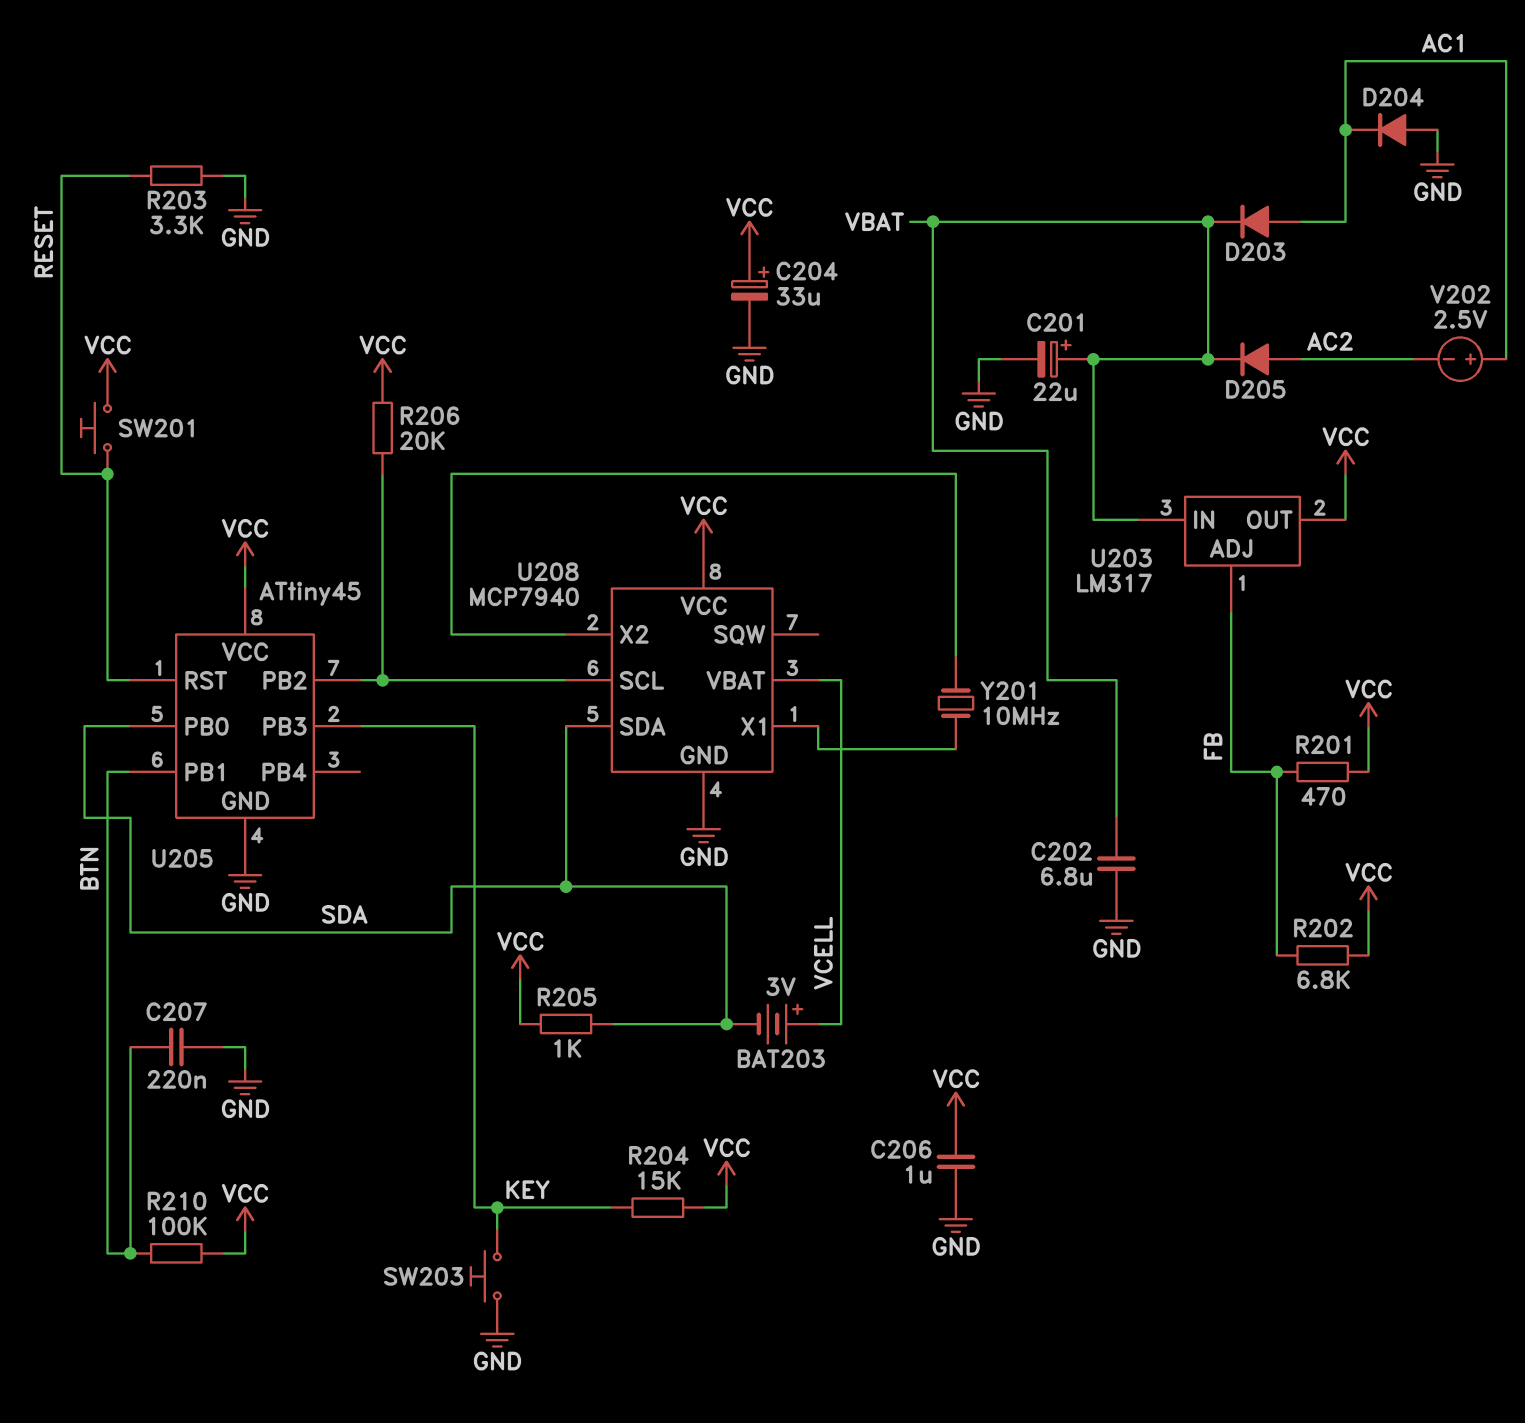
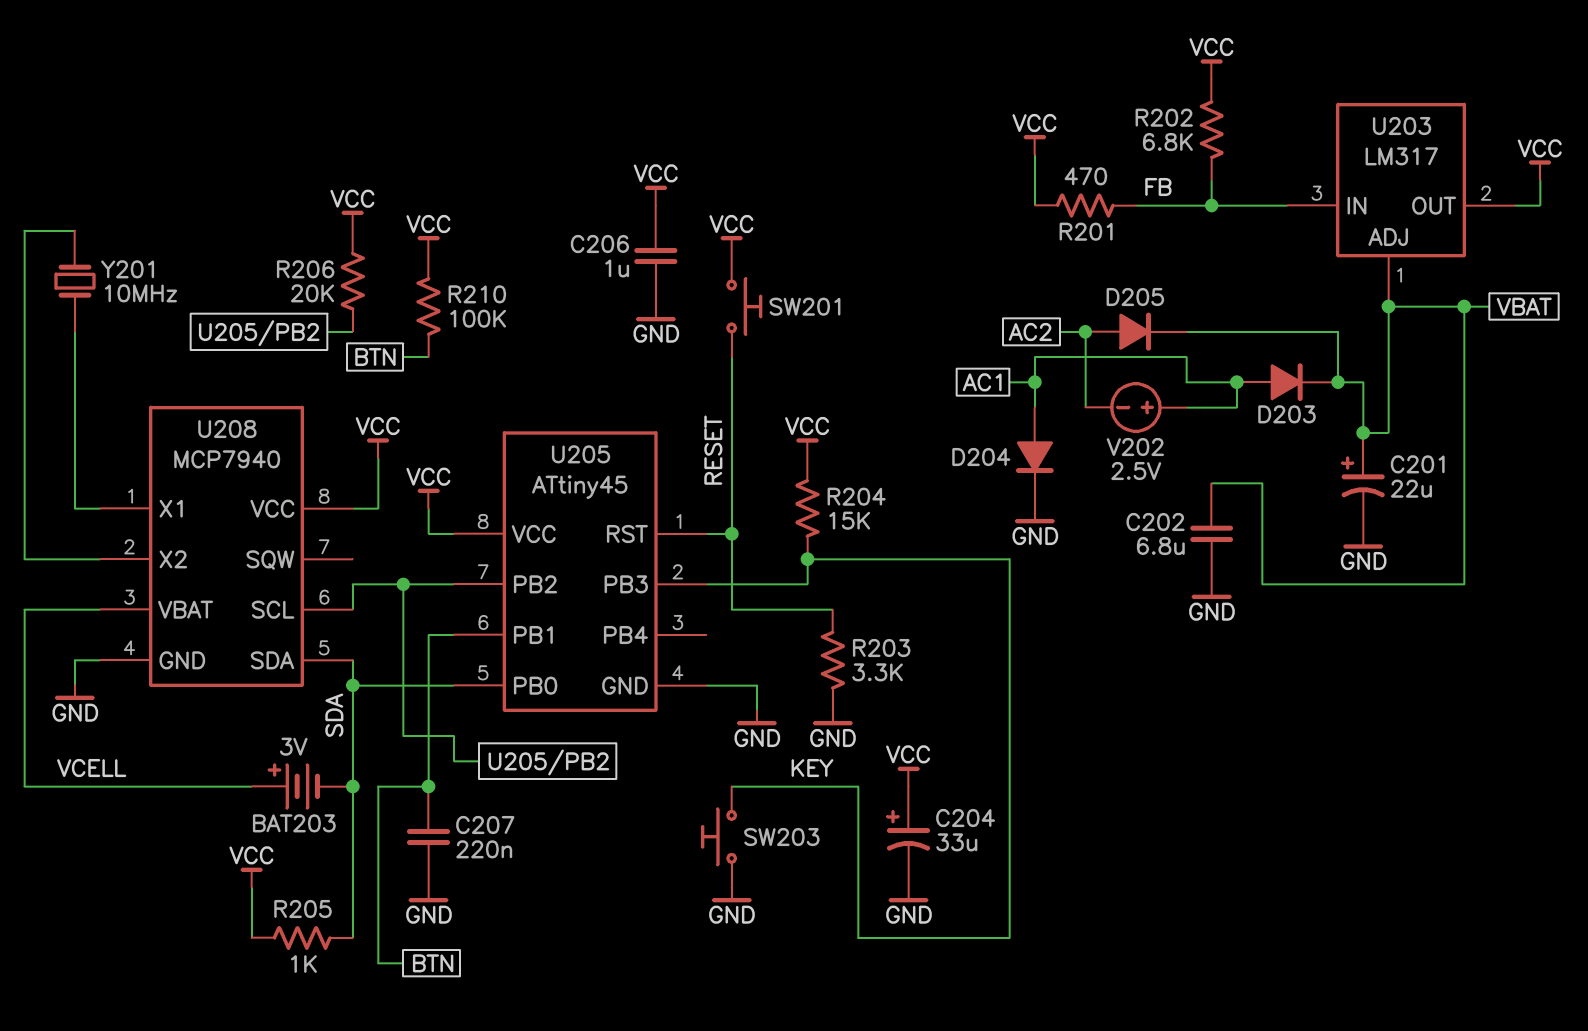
D204: diode (A GND, K AC1) -> diode (A AC1, K GND)
U203 pin ADJ: FB -> VBAT
U203 pin IN: VBAT -> FB

